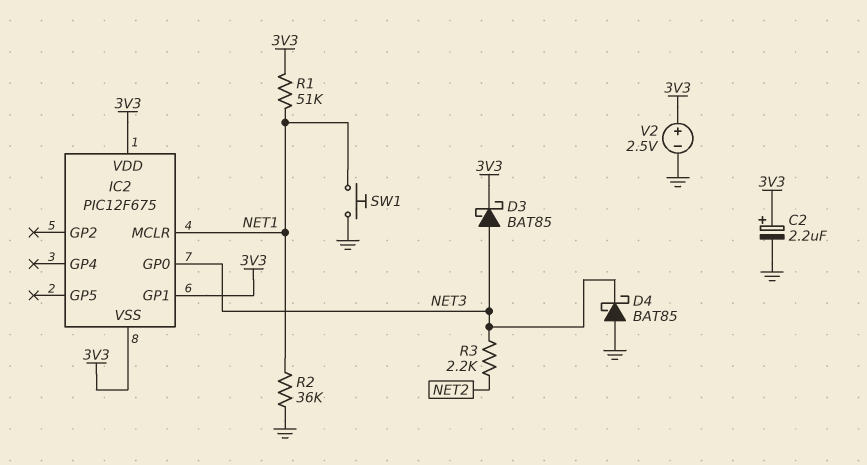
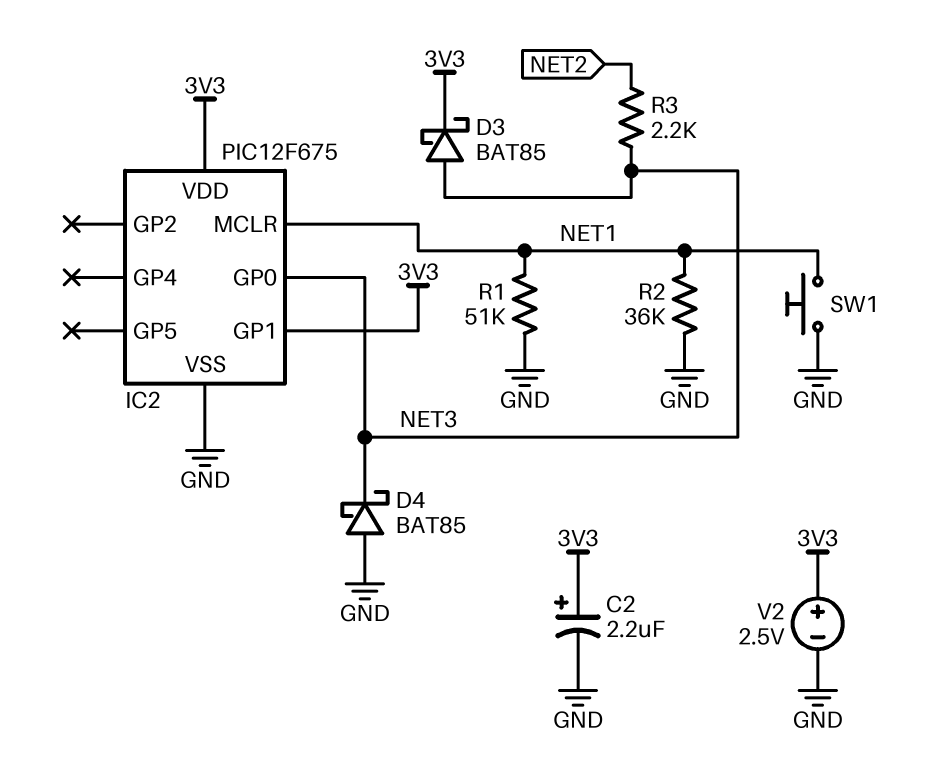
IC2 pin VSS: 3V3 -> GND
R1: 51k (3V3, NET1) -> 51k (GND, NET1)

